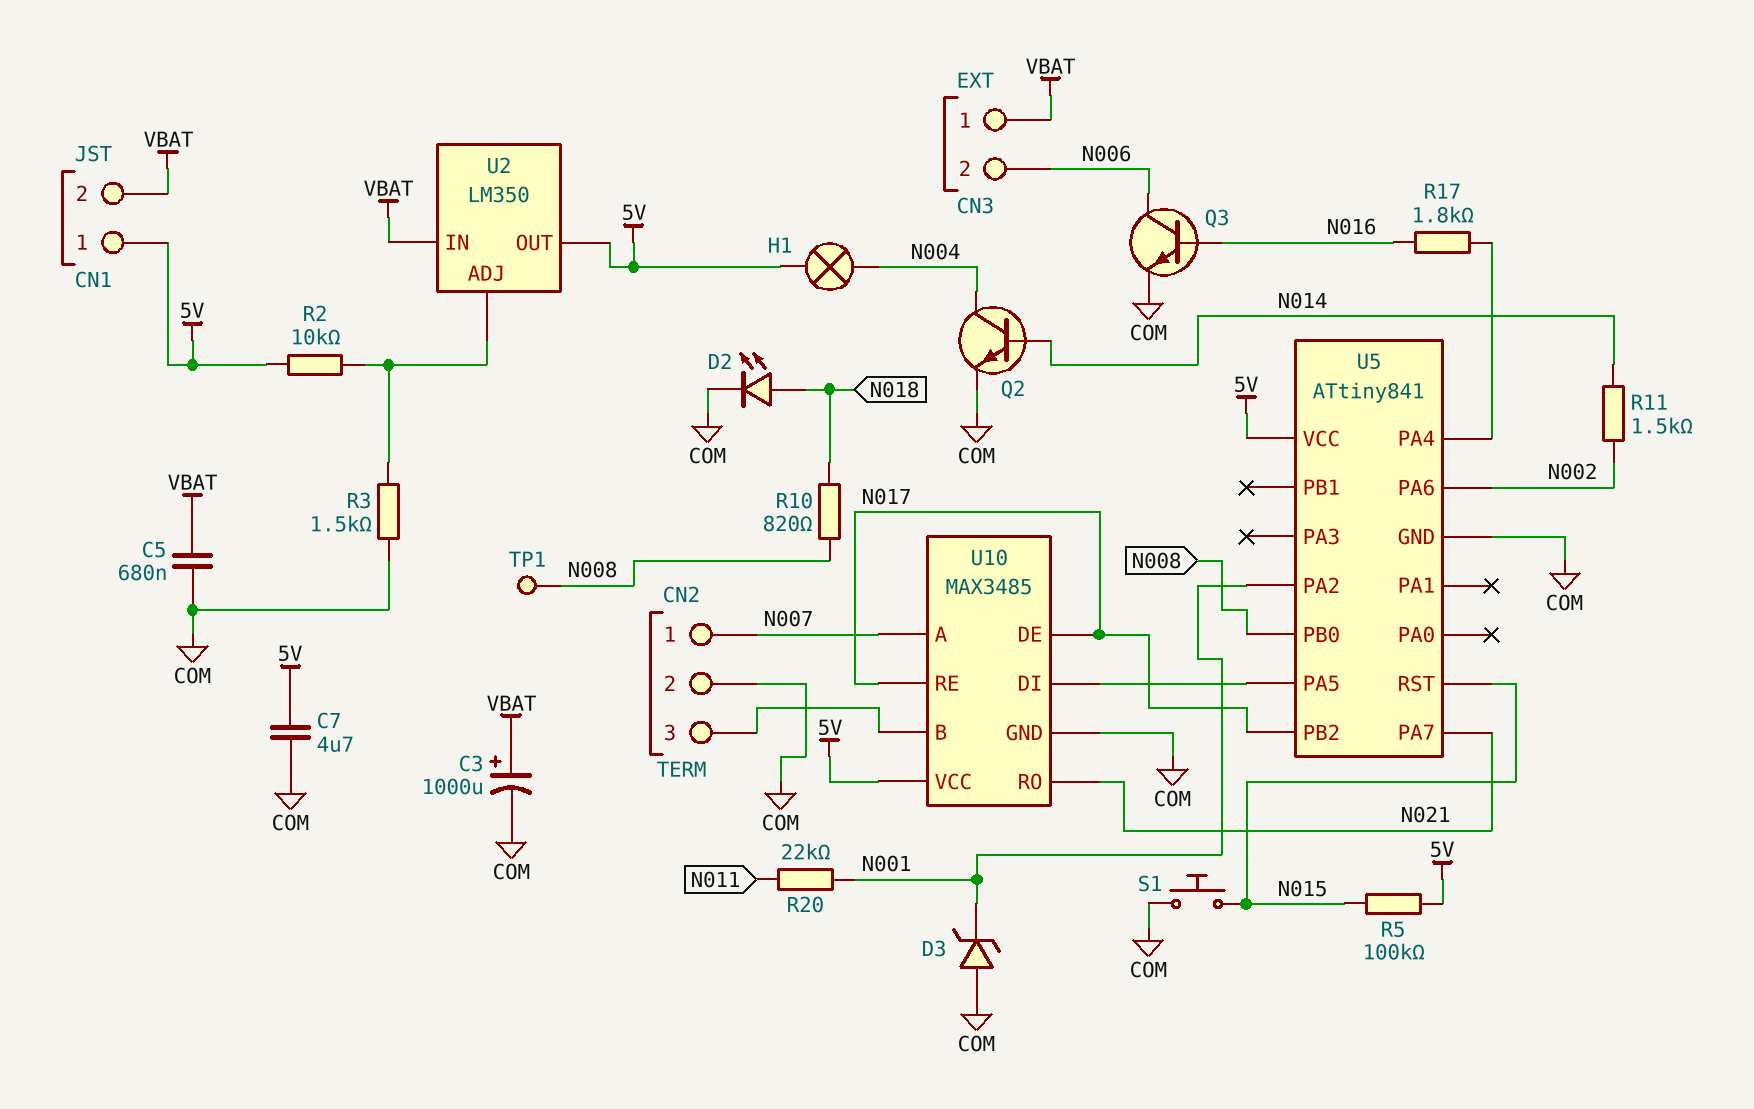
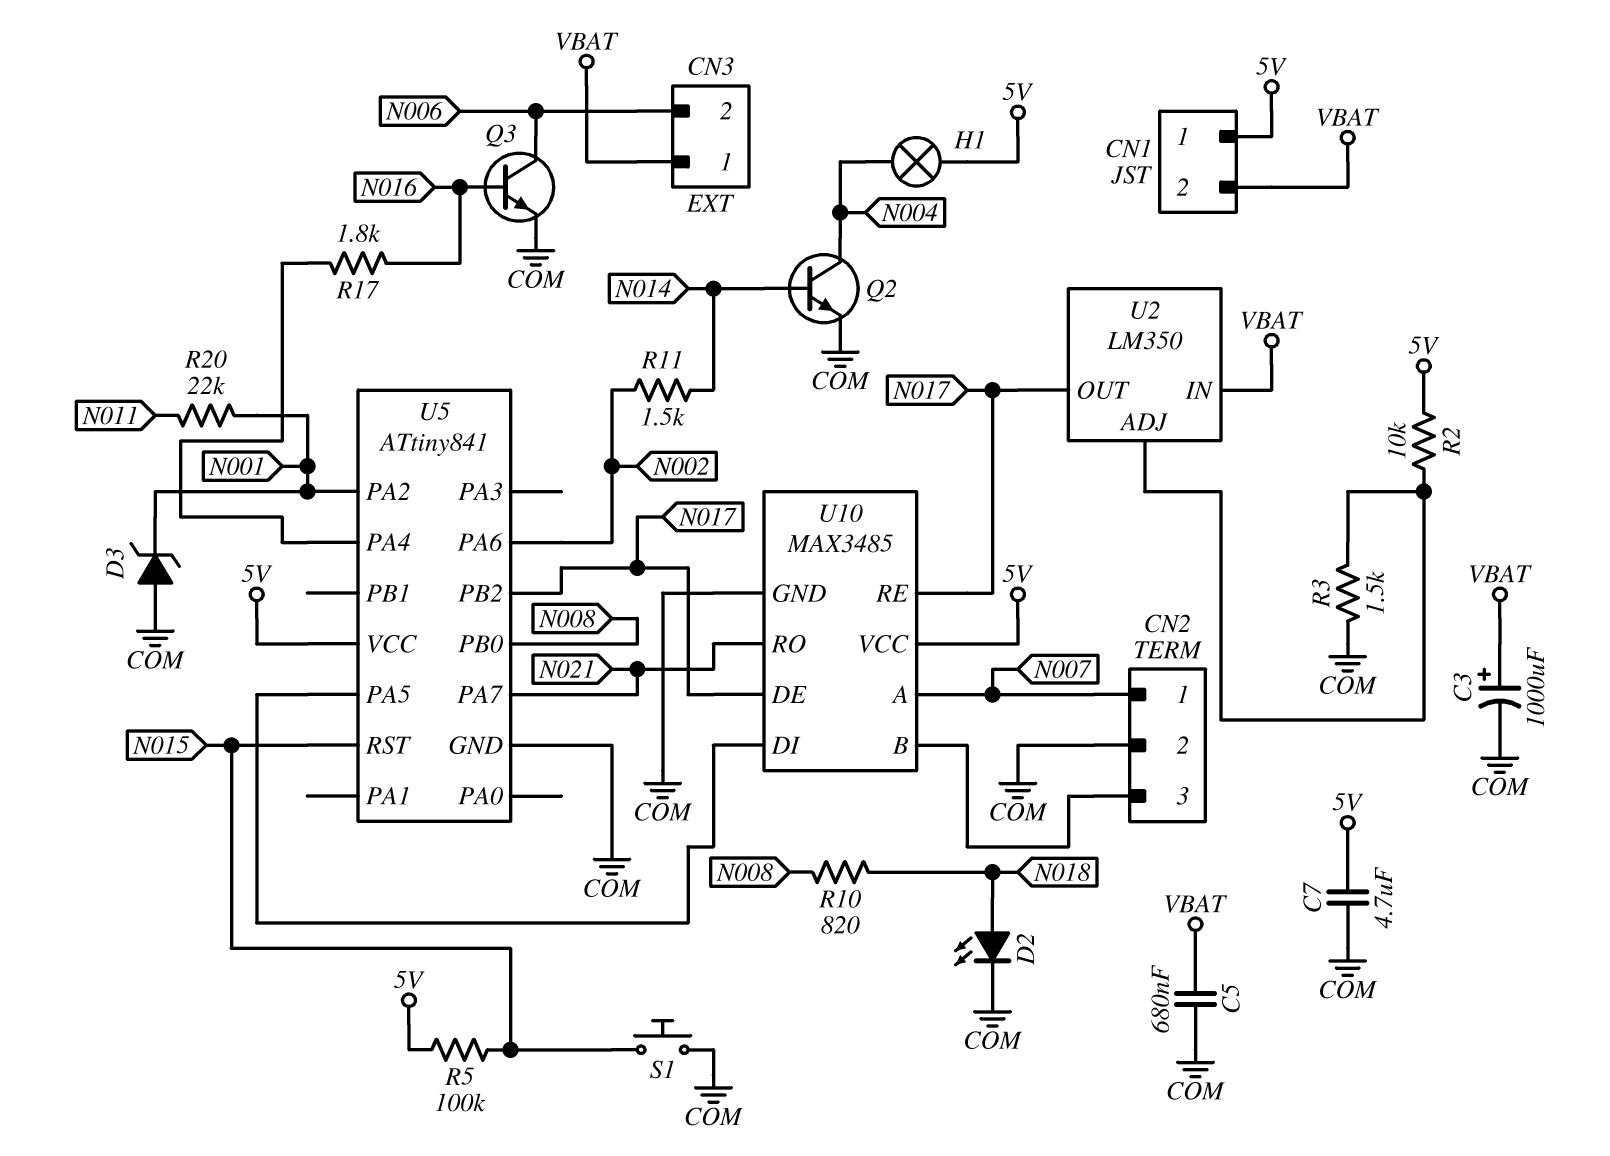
TP1: test point (N008) -> none
U2 pin OUT: 5V -> N017

